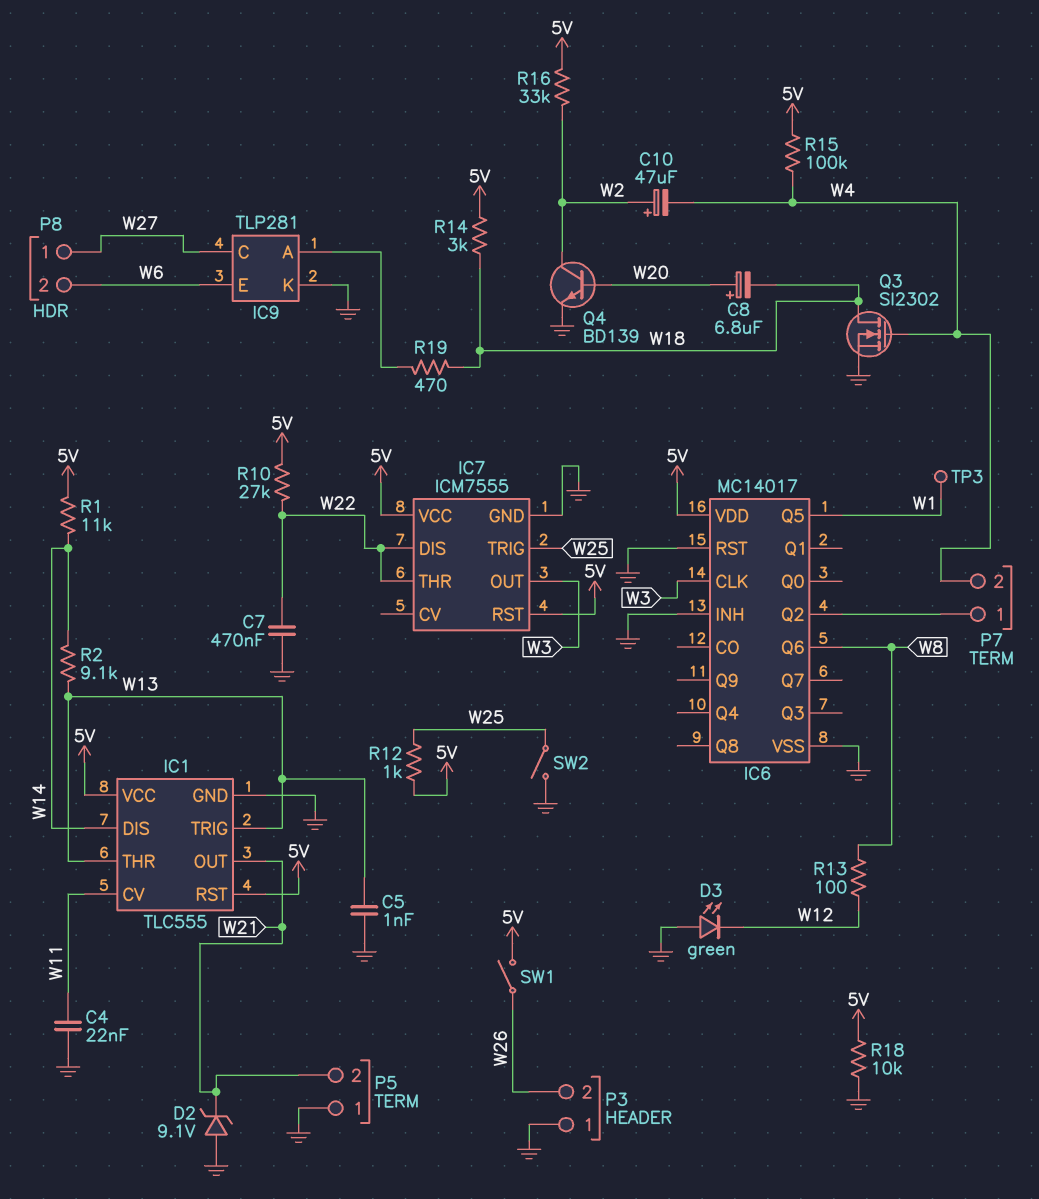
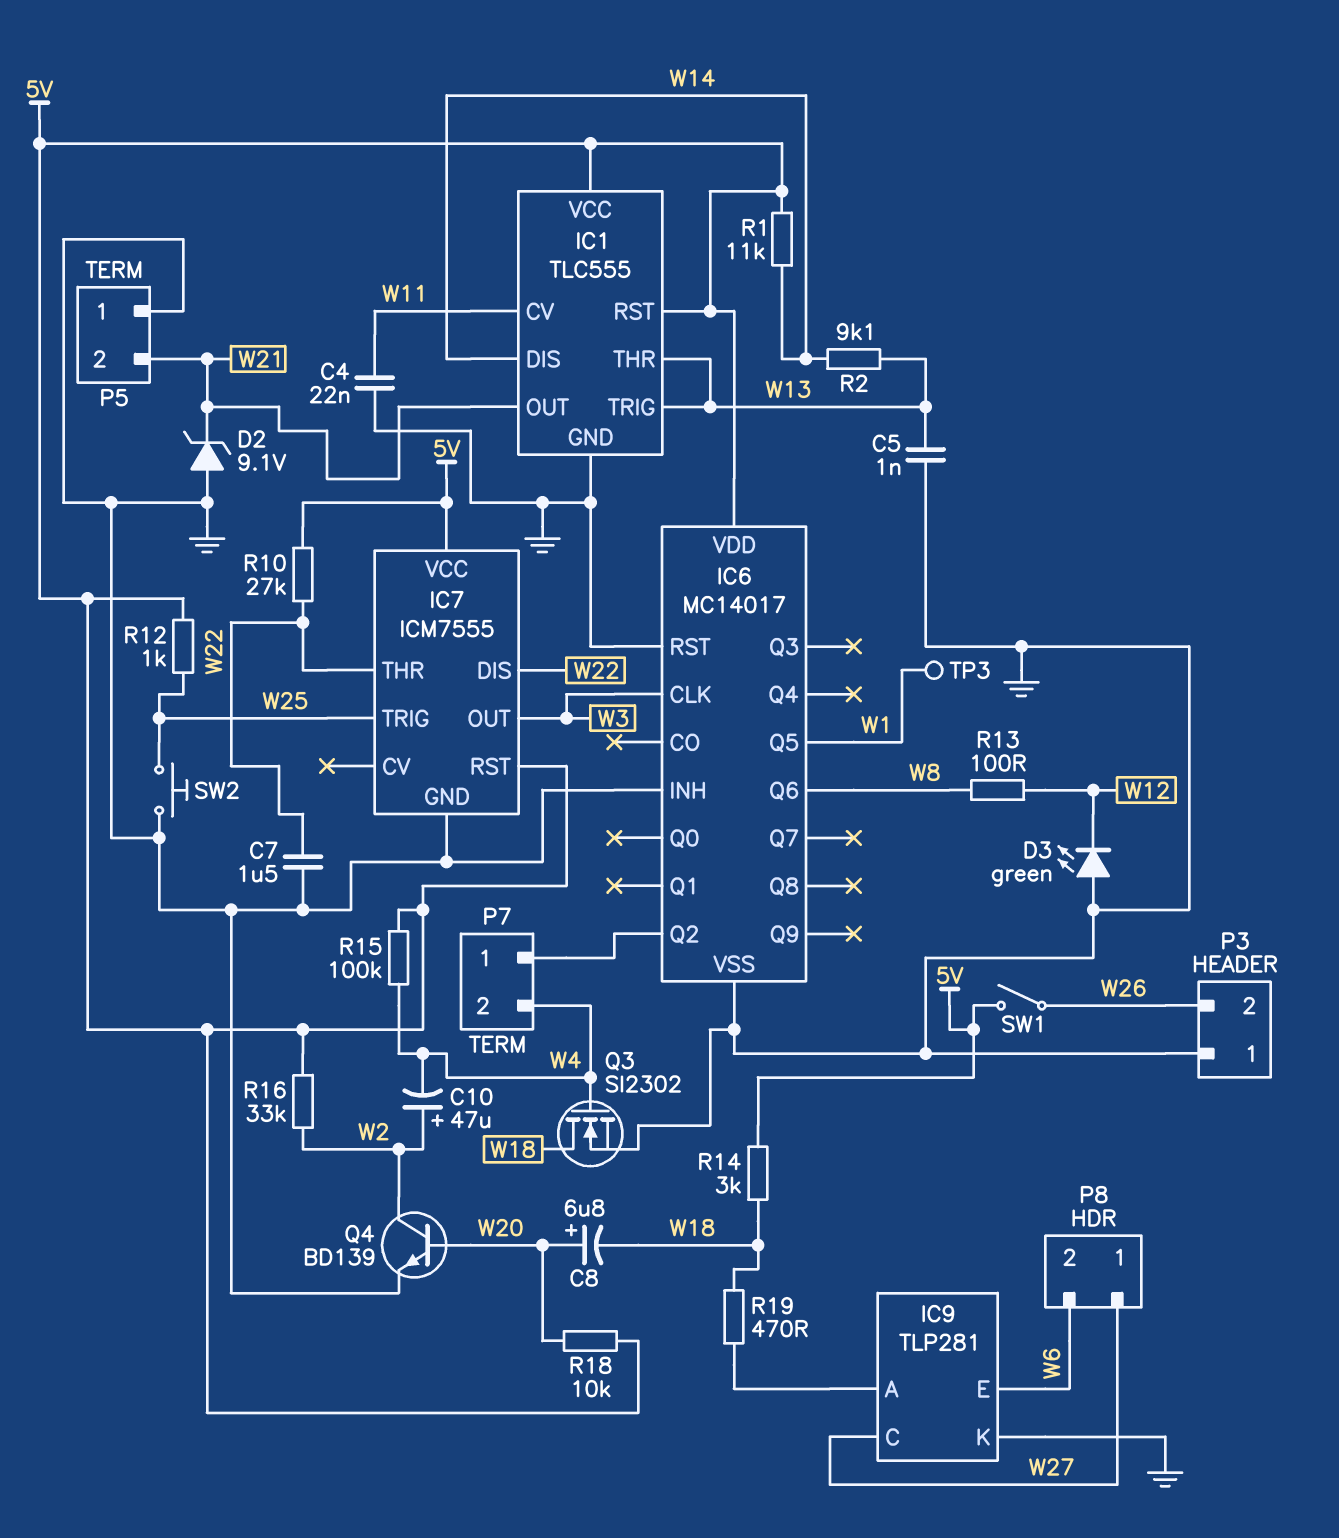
C7: 470nF (GND, W22) -> 1.5uF (GND, W22)
R18: 10k (5V, GND) -> 10k (5V, W20)
SW2: switch (GND, W25) -> button (GND, W25)

